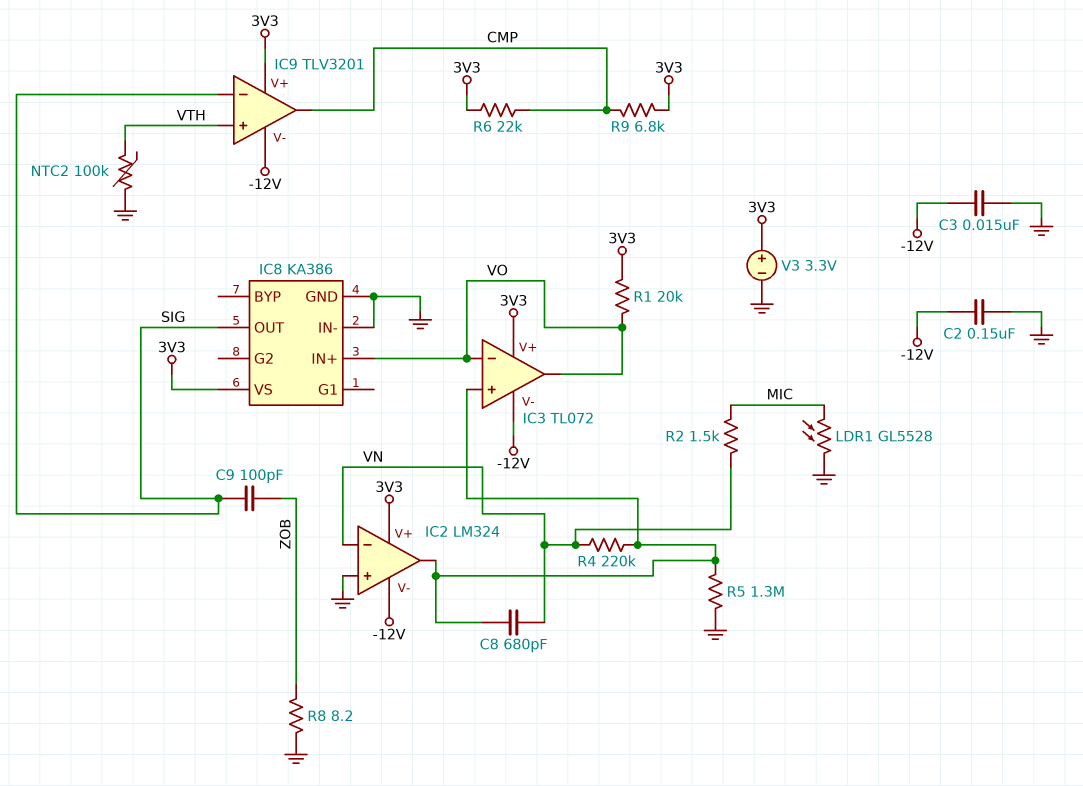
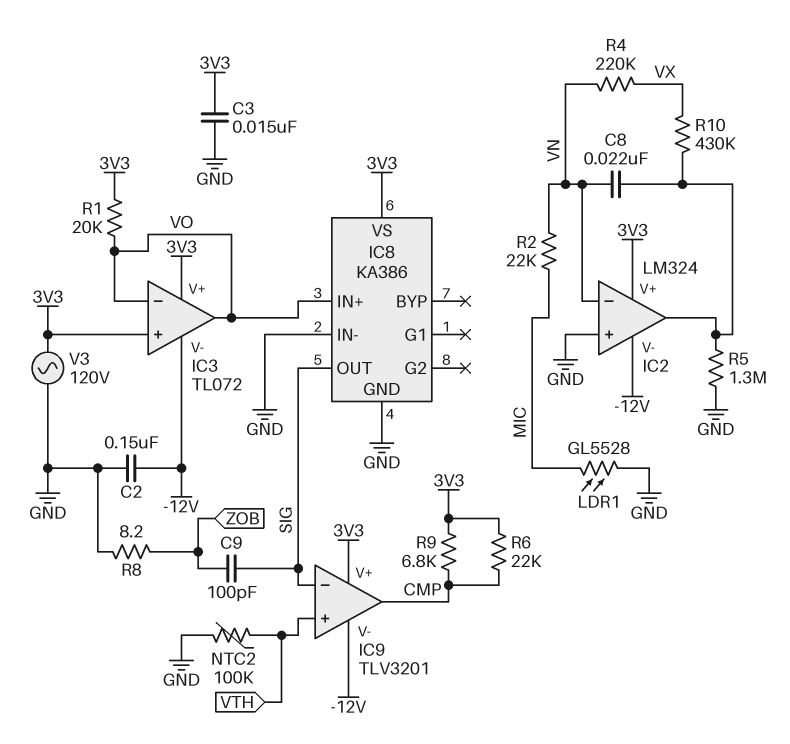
C3: 15nF (-12V, GND) -> 15nF (3V3, GND)
C8: 680pF (IC2/out, VN) -> 22nF (IC2/out, VN)
IC3 pin in+: IC2/out -> 3V3
R2: 1.5k (MIC, VN) -> 22k (MIC, VN)
R4: 220k (IC2/out, VN) -> 220k (VN, VX)
R10: none -> 430k (IC2/out, VX)
V3: 3.3V (plus 3V3, minus GND) -> AC 120V (3V3, GND)

